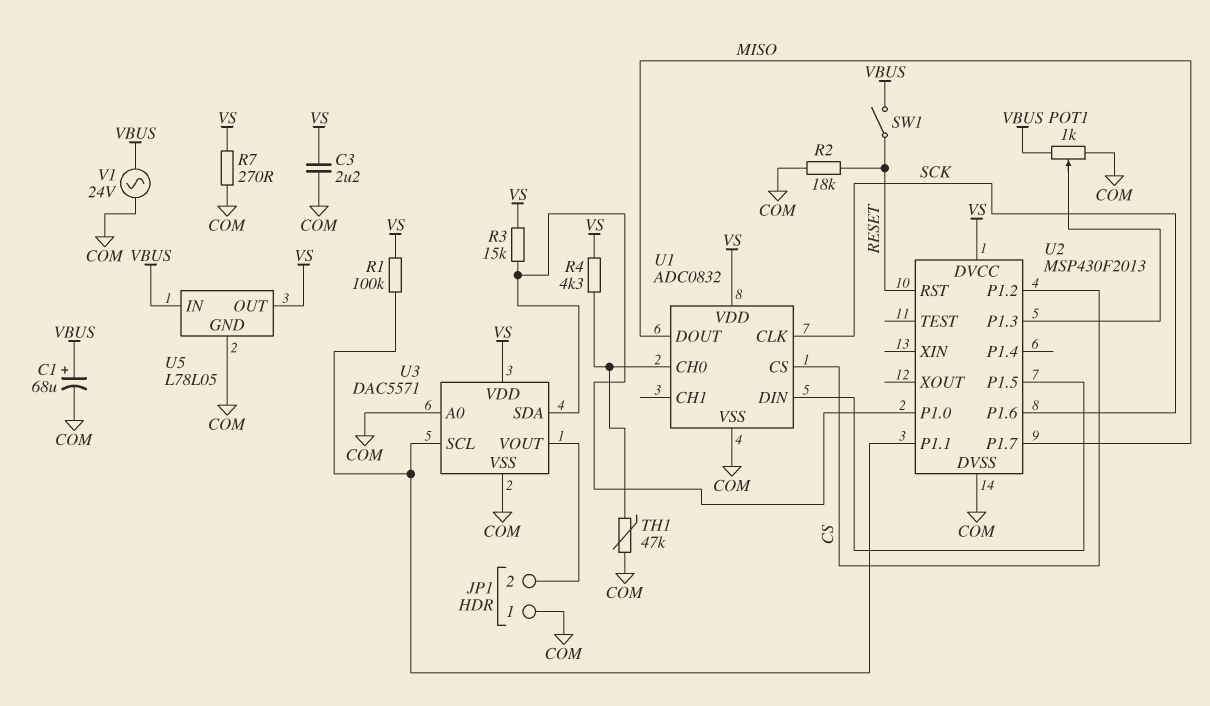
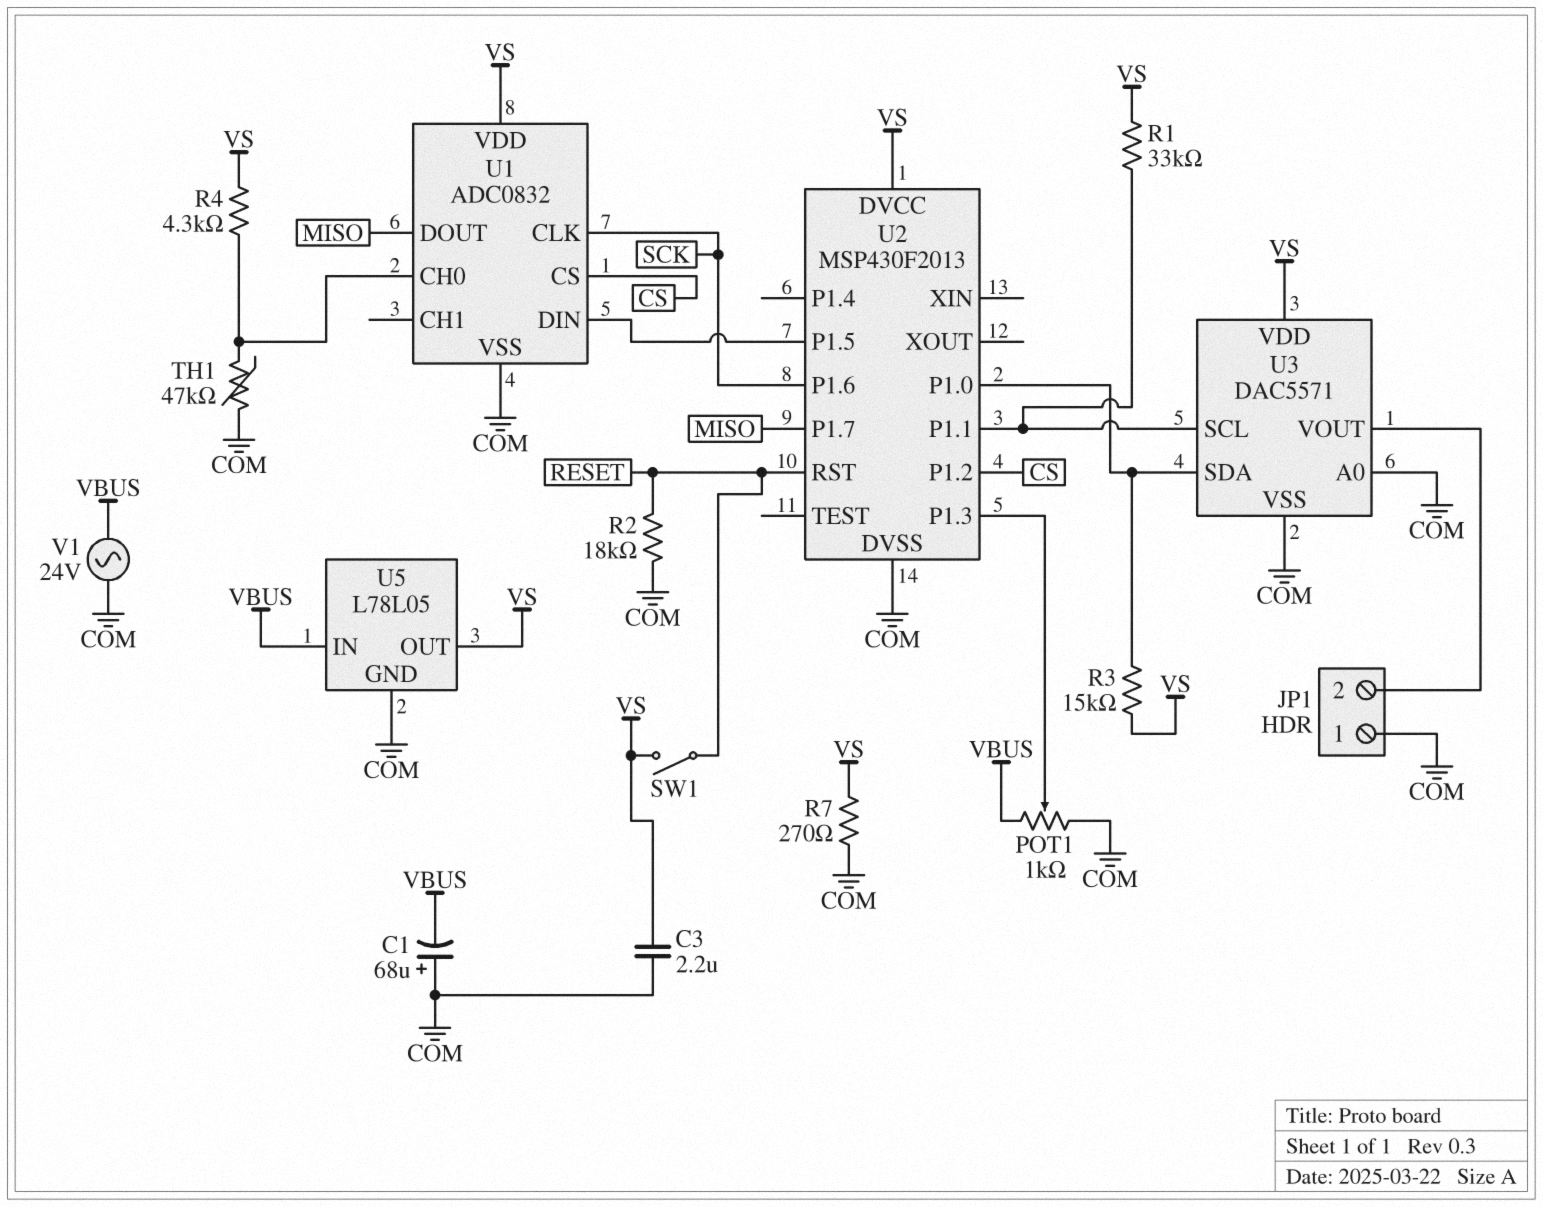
C1: 68uF (plus VBUS, minus COM) -> 68uF (plus COM, minus VBUS)
R1: 100k (U2/P1.1, VS) -> 33k (U2/P1.1, VS)
SW1: switch (RESET, VBUS) -> switch (RESET, VS)

